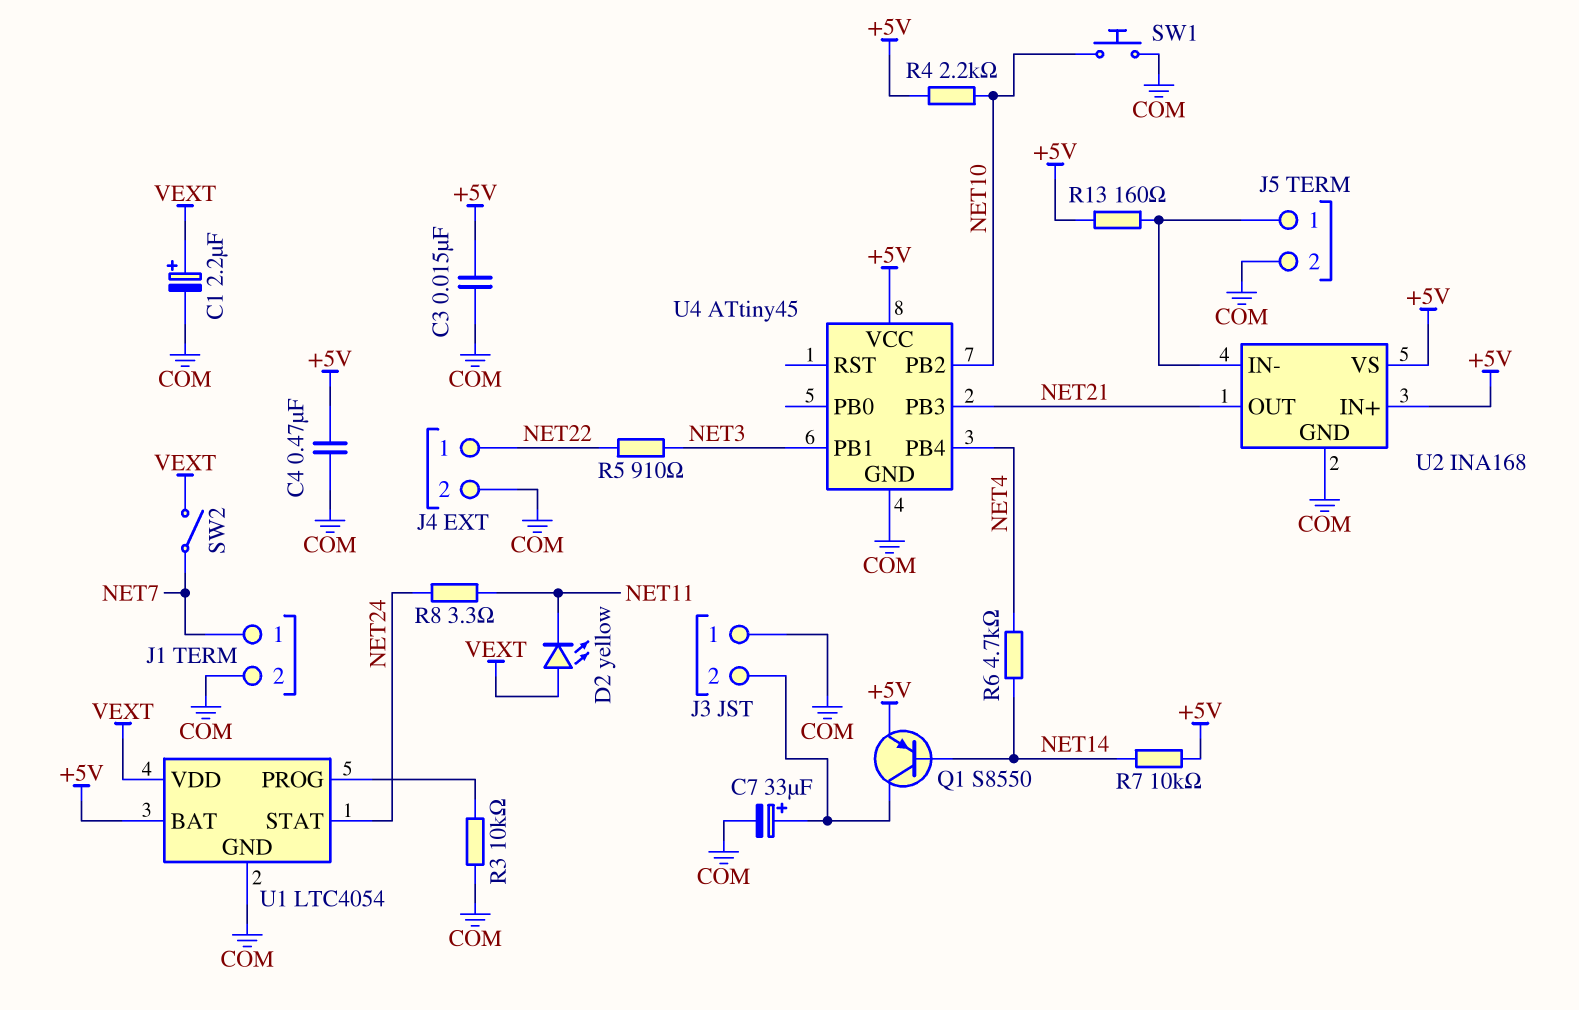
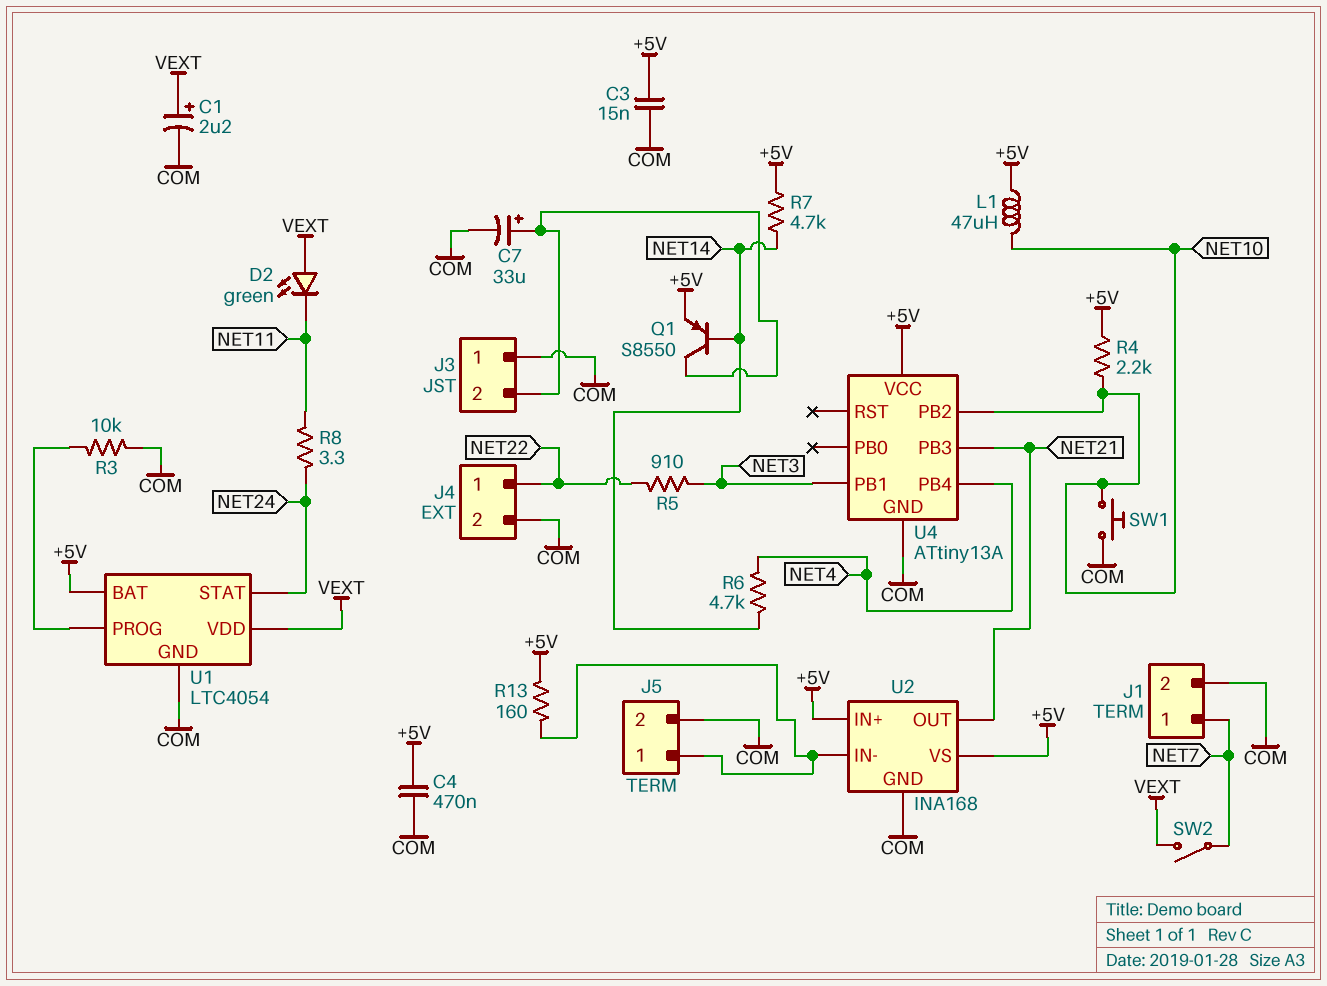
D2: LED yellow (A VEXT, K NET11) -> LED green (A VEXT, K NET11)
L1: none -> 47uH (+5V, NET10)
R7: 10k (+5V, NET14) -> 4.7k (+5V, NET14)
U4: ATtiny45 -> ATtiny13A

